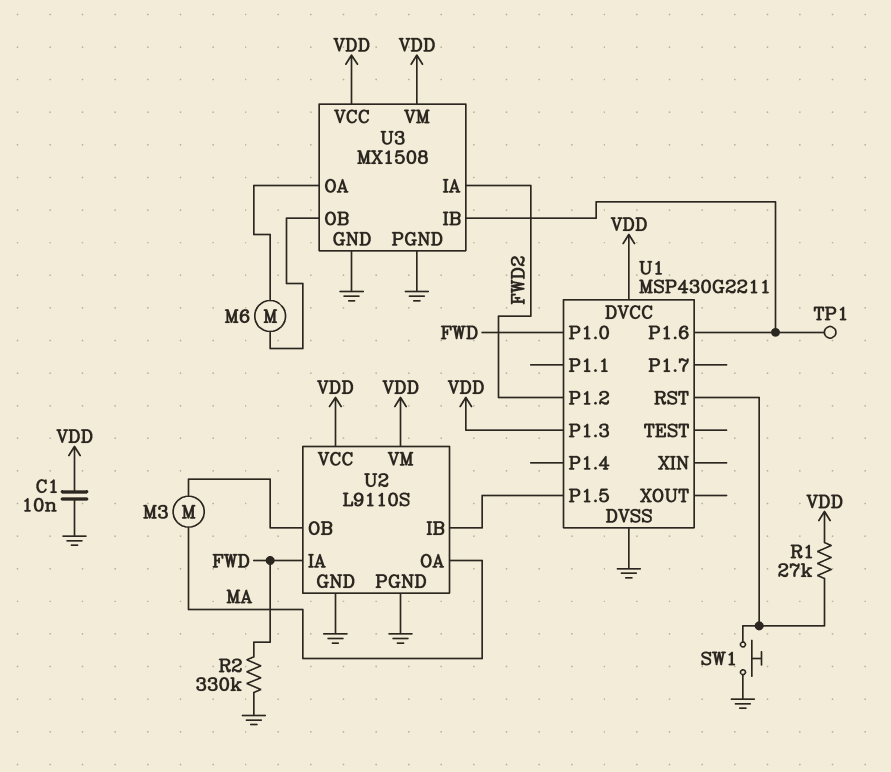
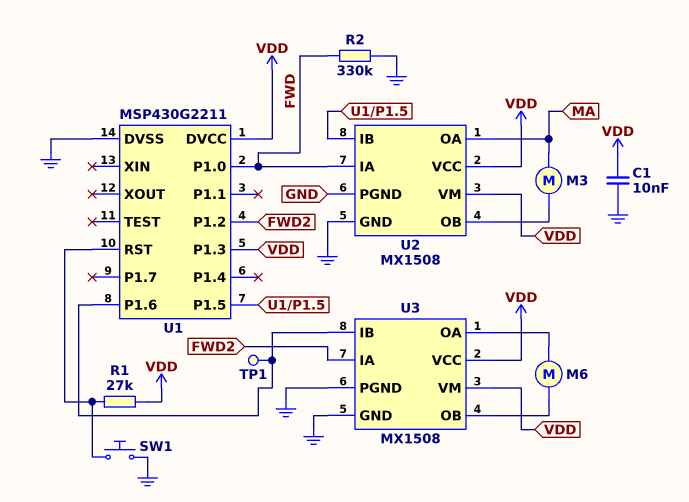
U2: L9110S -> MX1508

